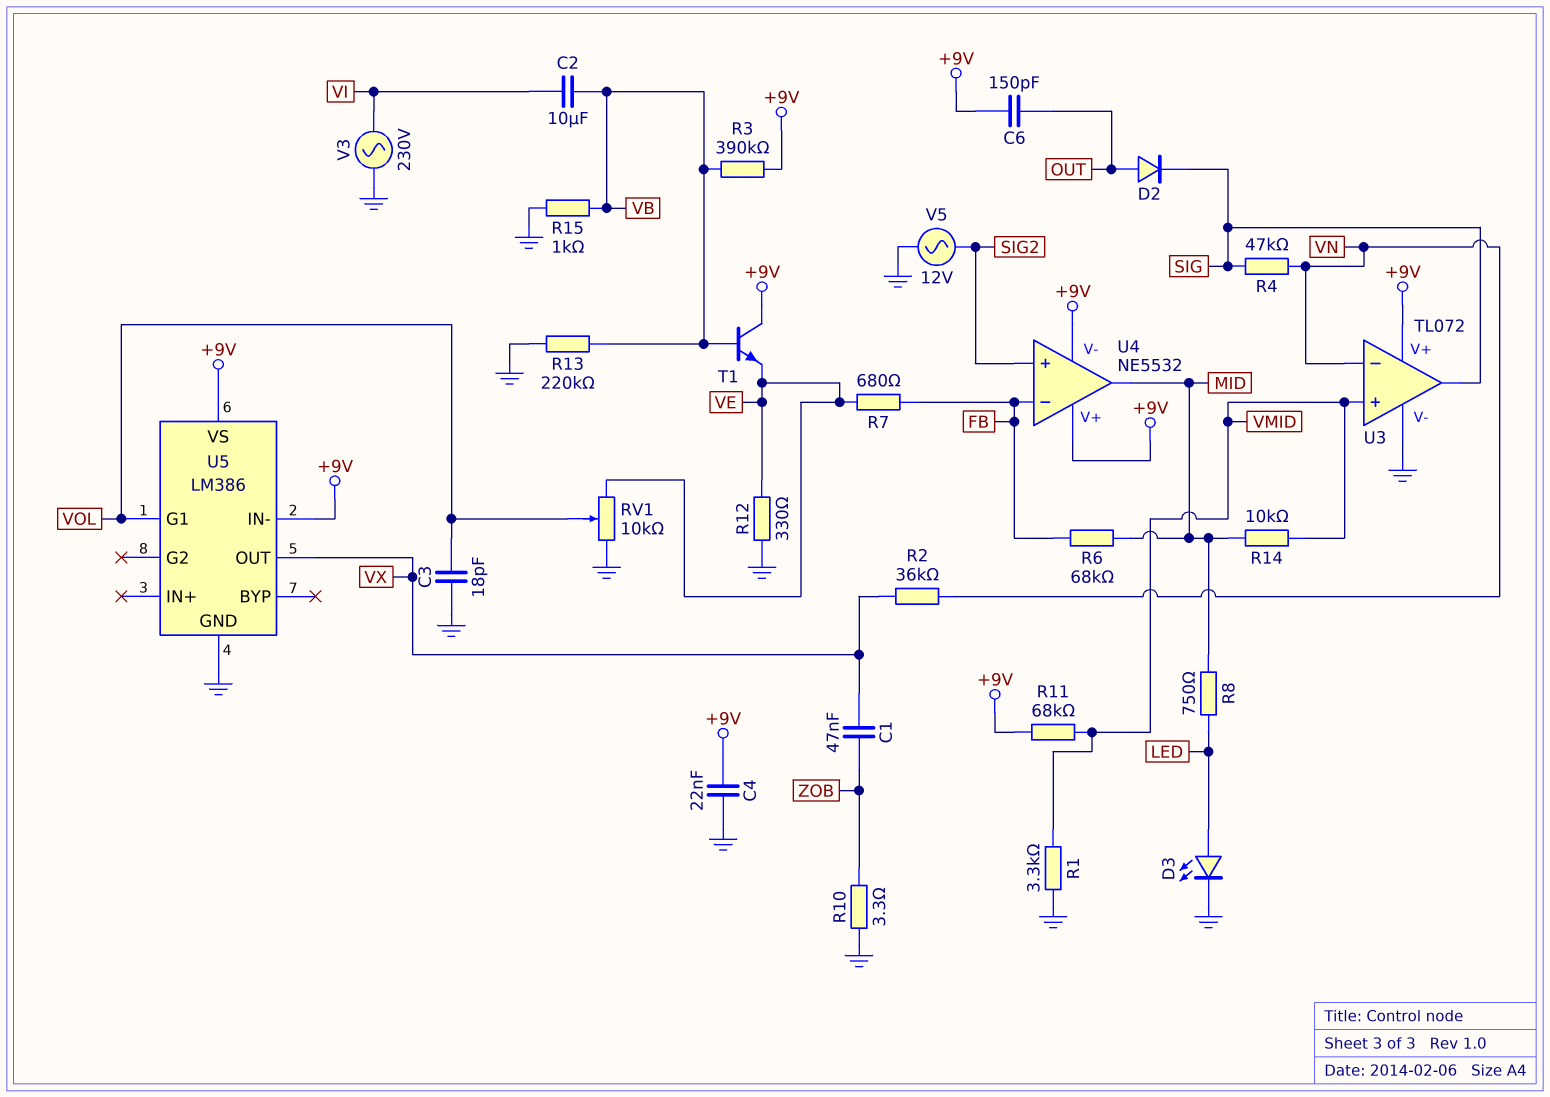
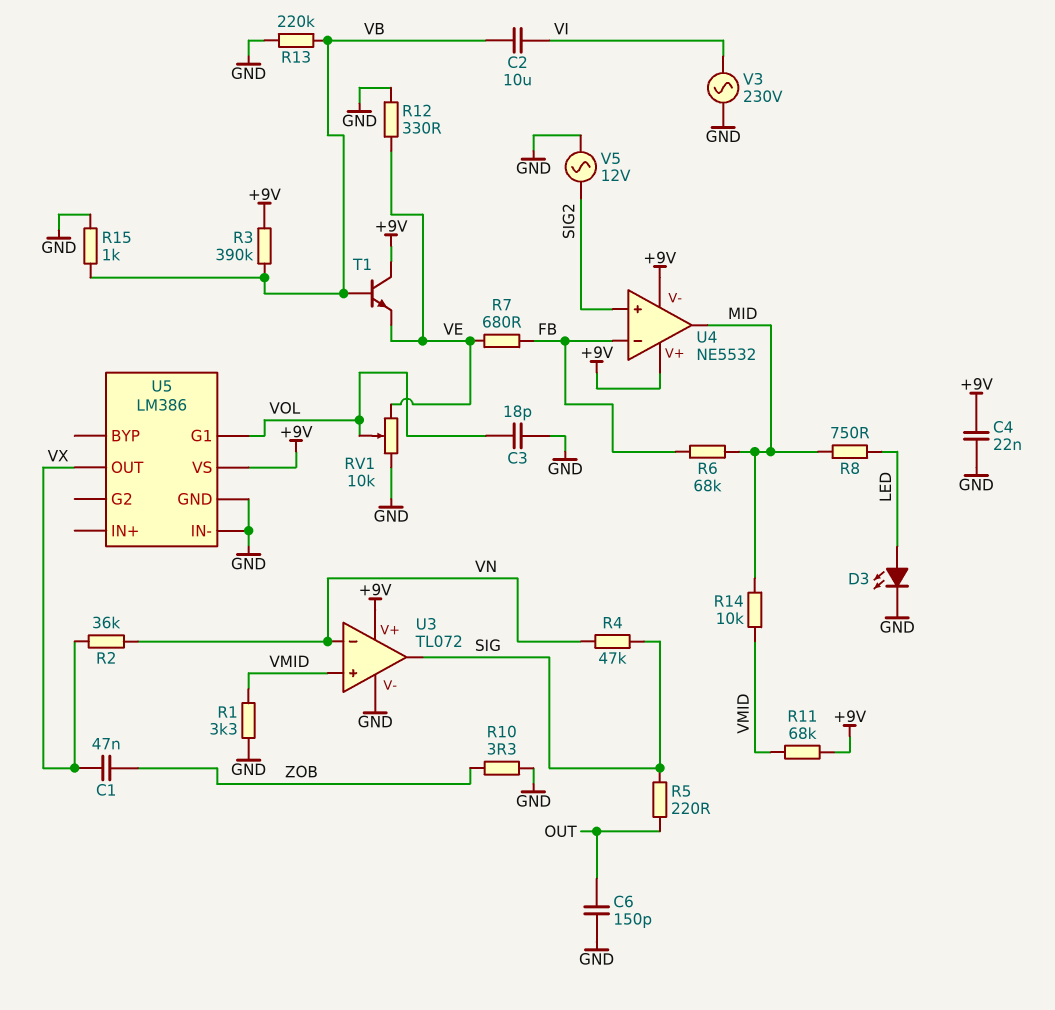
C6: 150pF (+9V, OUT) -> 150pF (GND, OUT)
D2: diode (A OUT, K SIG) -> none
R5: none -> 220 (OUT, SIG)
U5 pin IN-: +9V -> GND

